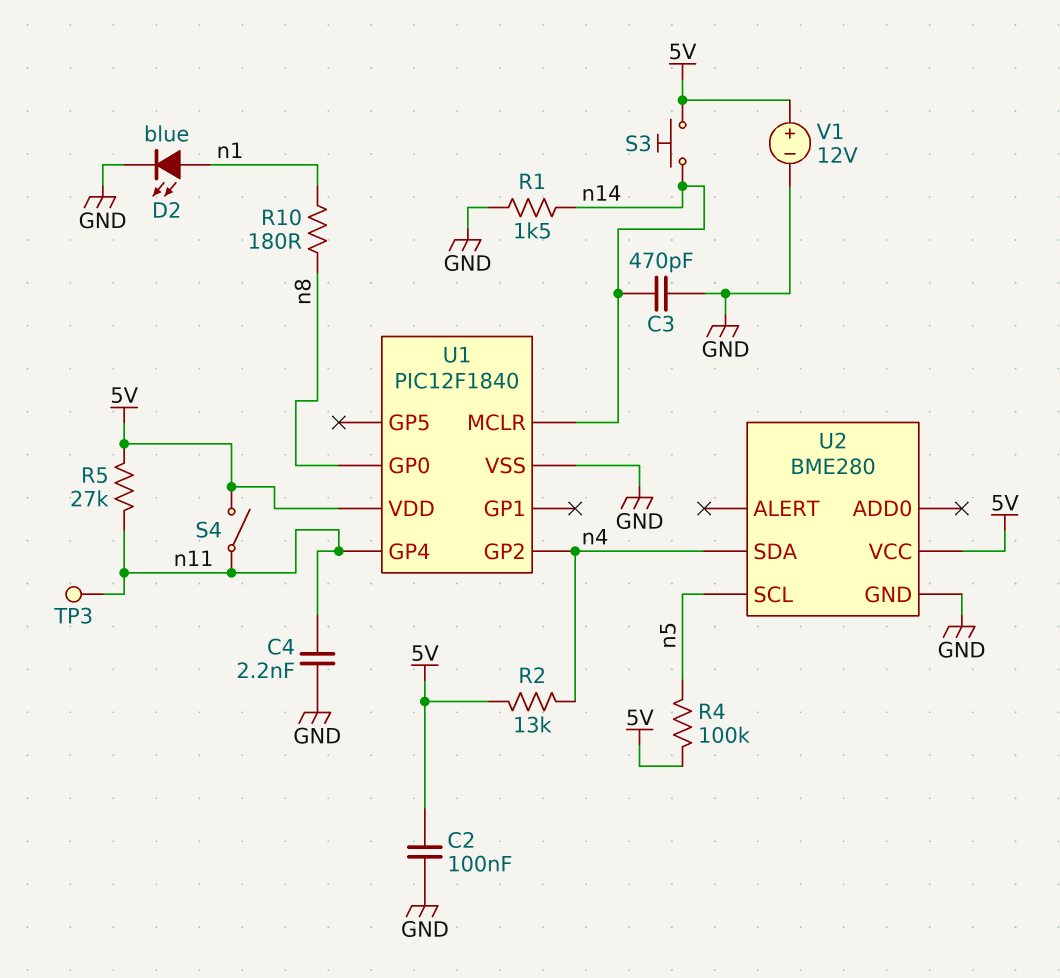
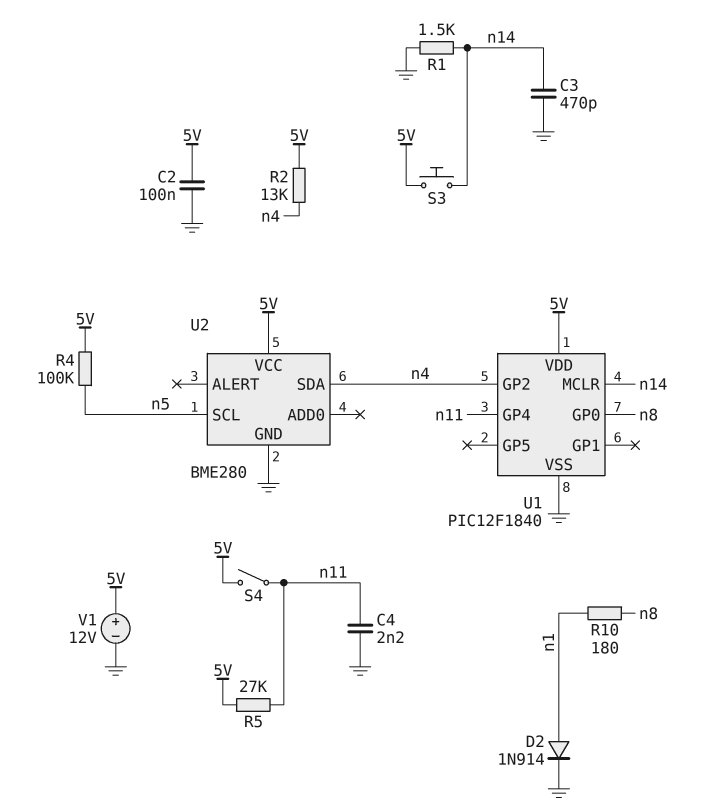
D2: LED blue (A n1, K GND) -> diode 1N914 (A n1, K GND)
TP3: test point (n11) -> none

